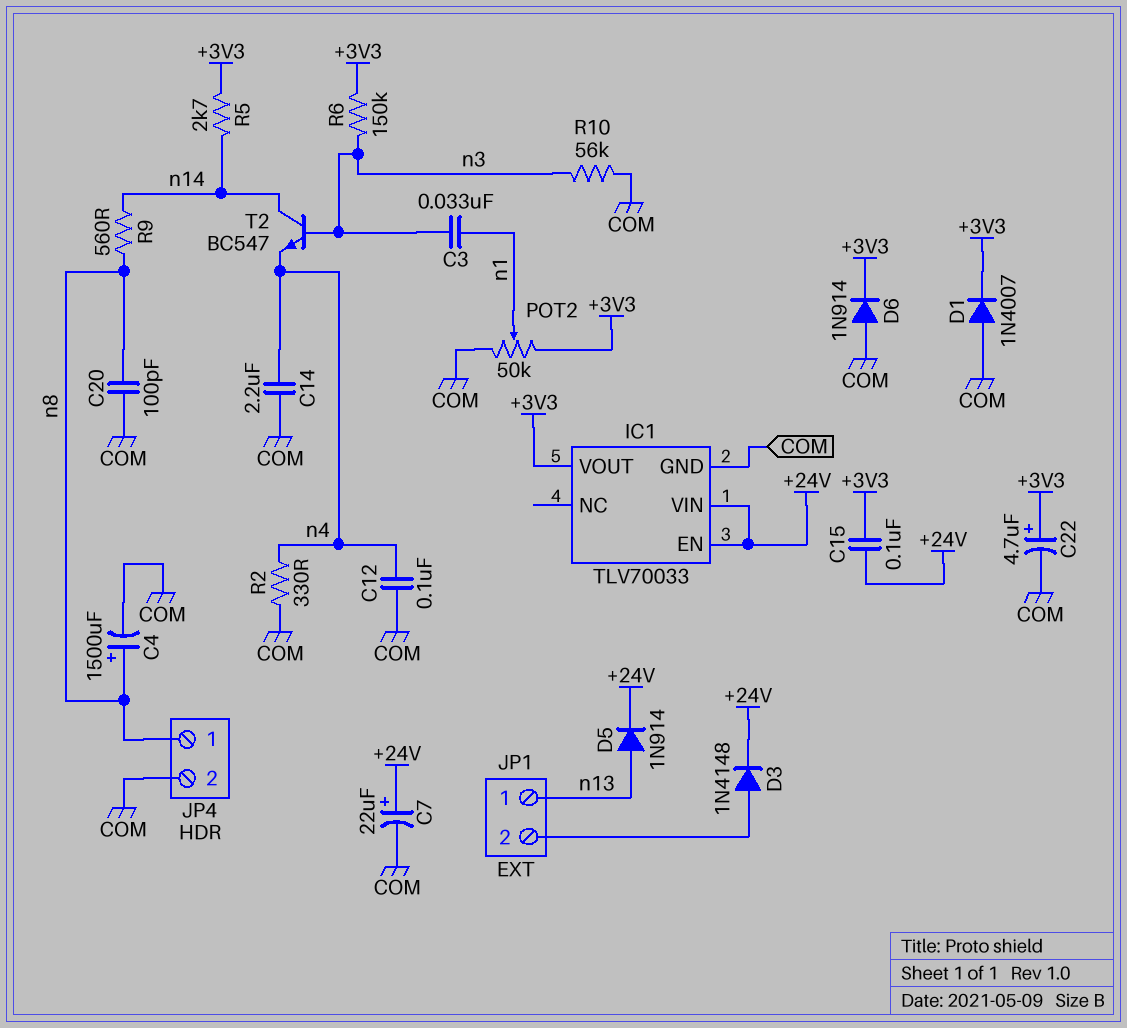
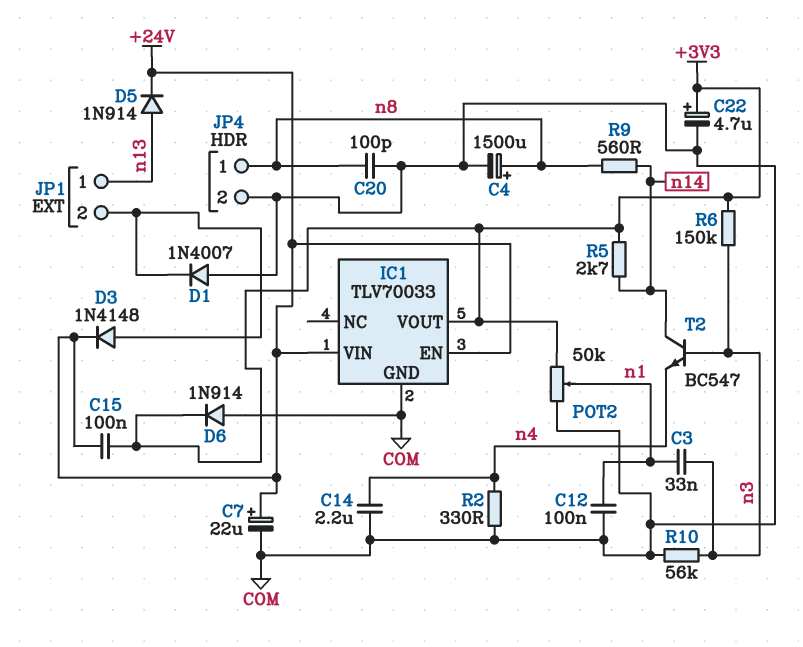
C12: 100nF (COM, n4) -> 100nF (COM, n1)
D1: diode 1N4007 (A COM, K +3V3) -> diode 1N4007 (A COM, K JP1/2)

